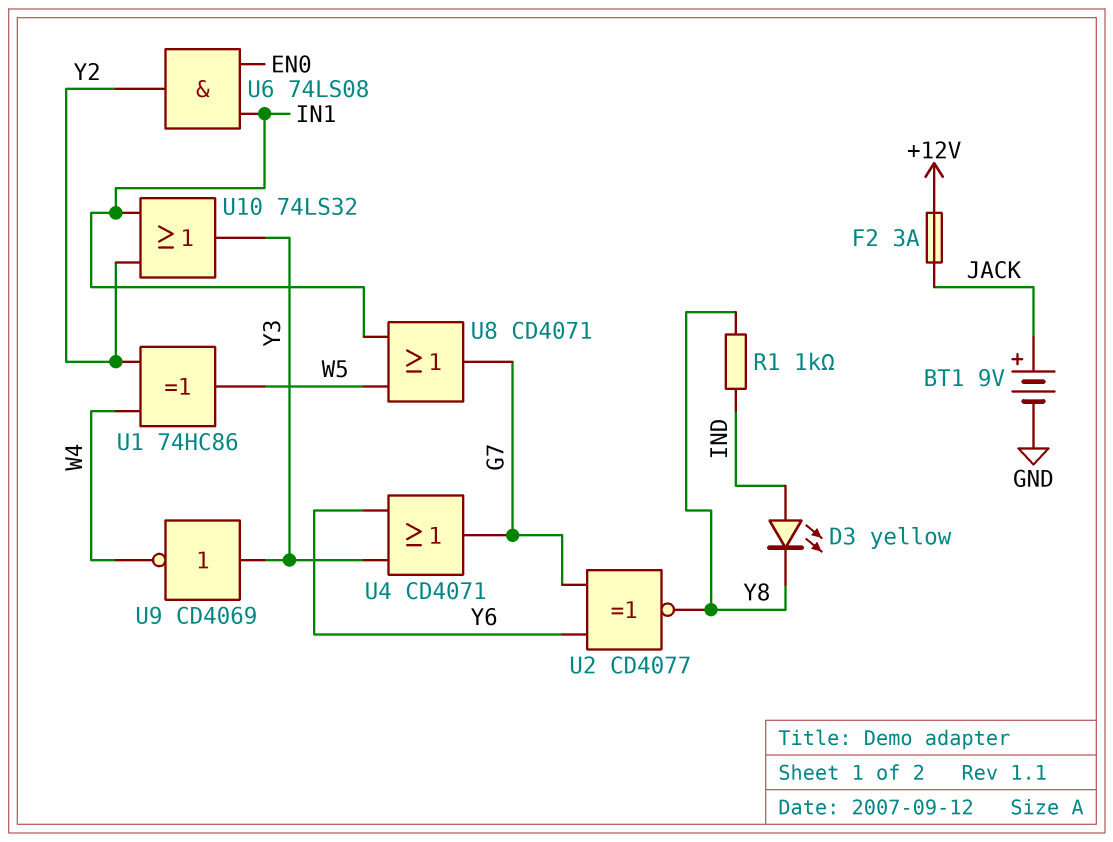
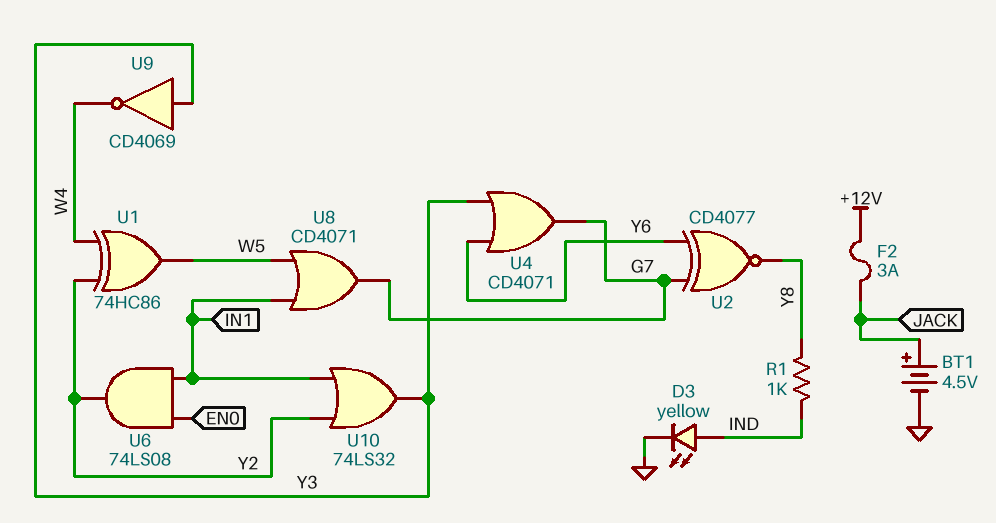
BT1: 9V (plus JACK, minus GND) -> 4.5V (plus JACK, minus GND)
D3: LED yellow (A IND, K Y8) -> LED yellow (A IND, K GND)

